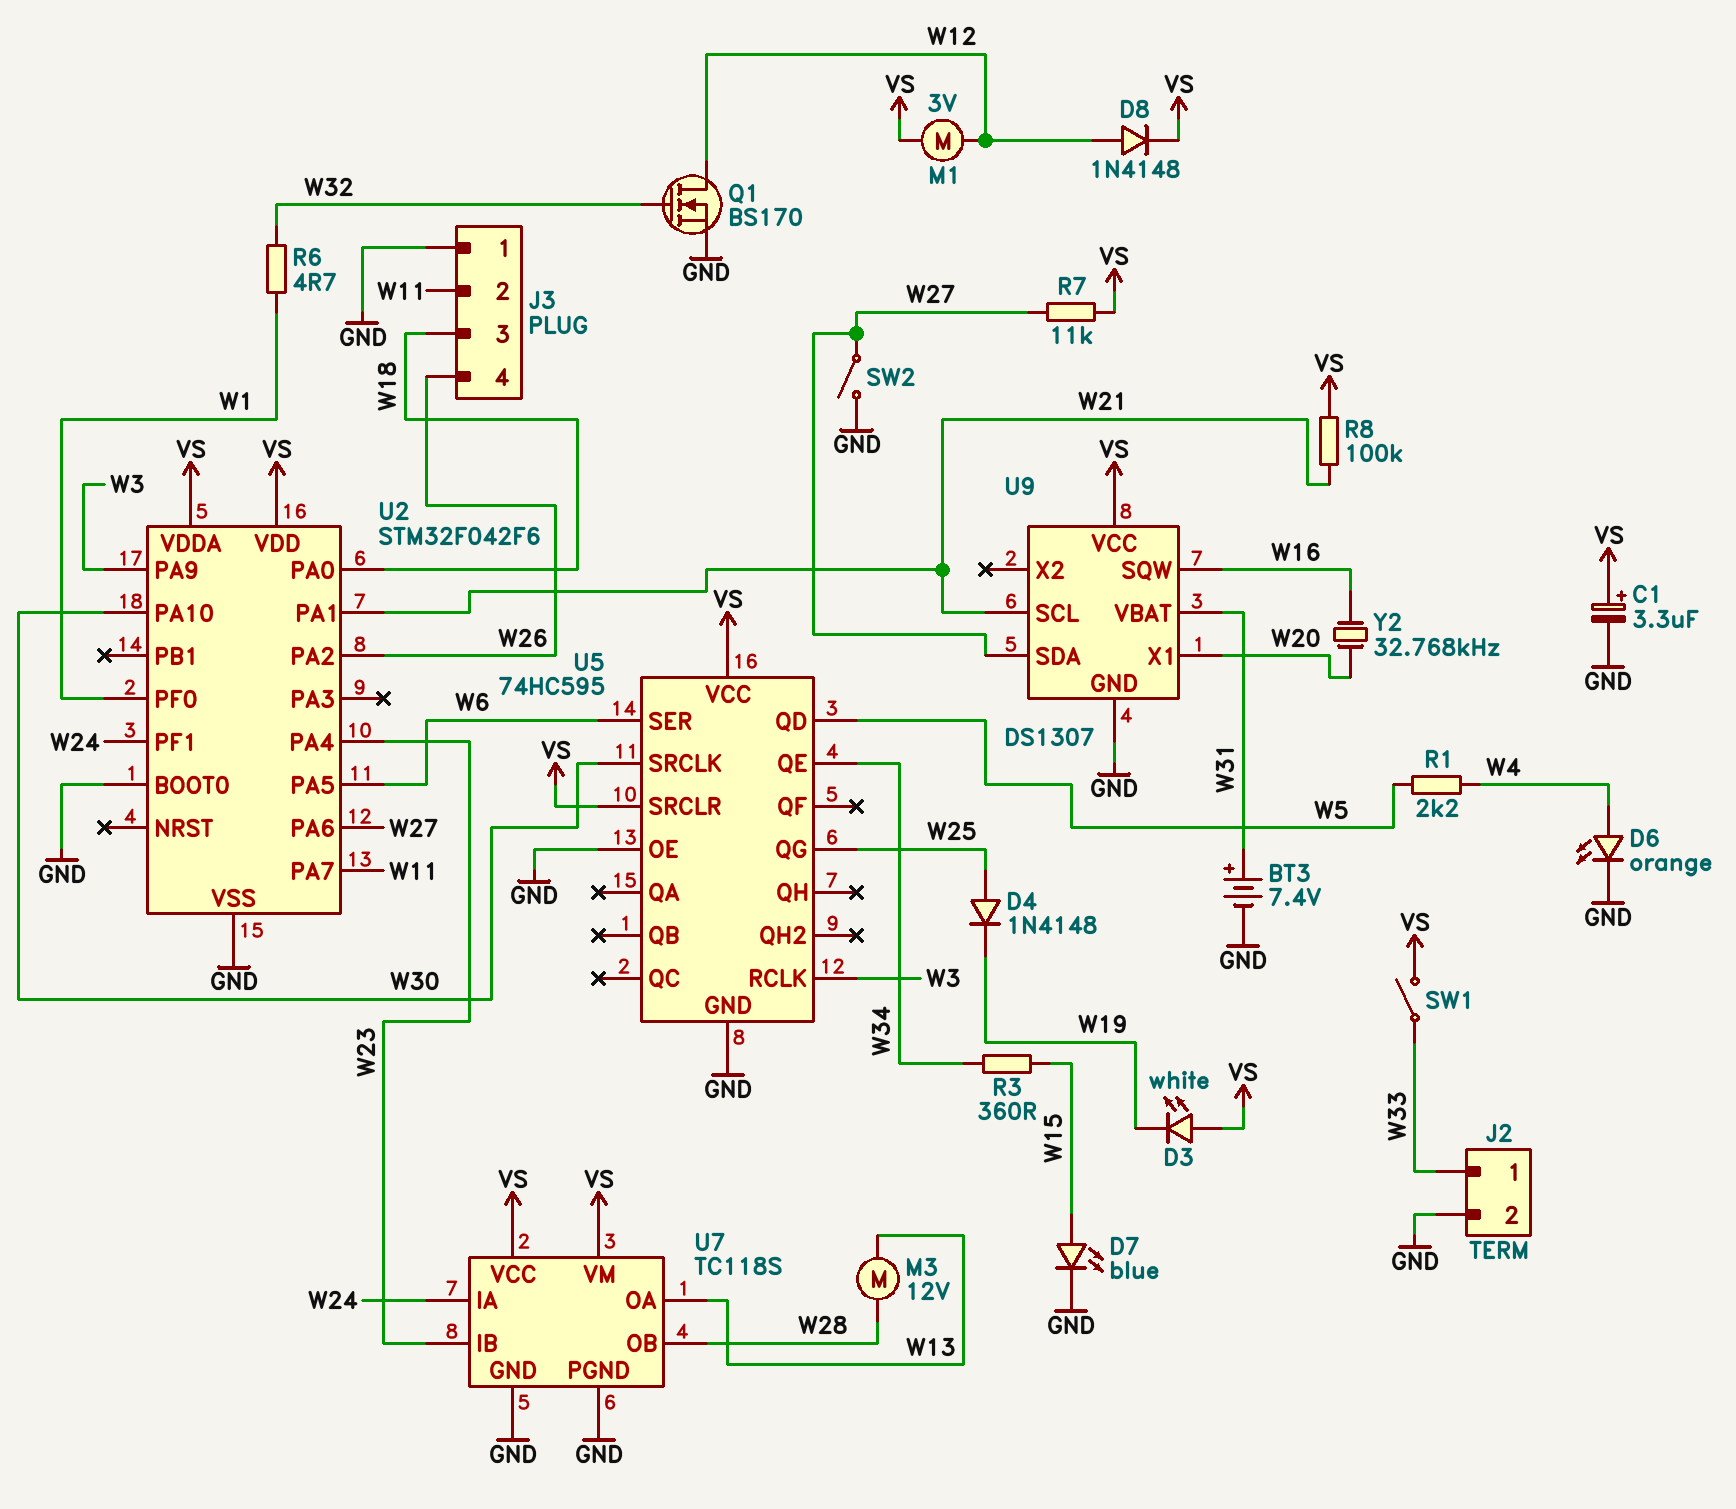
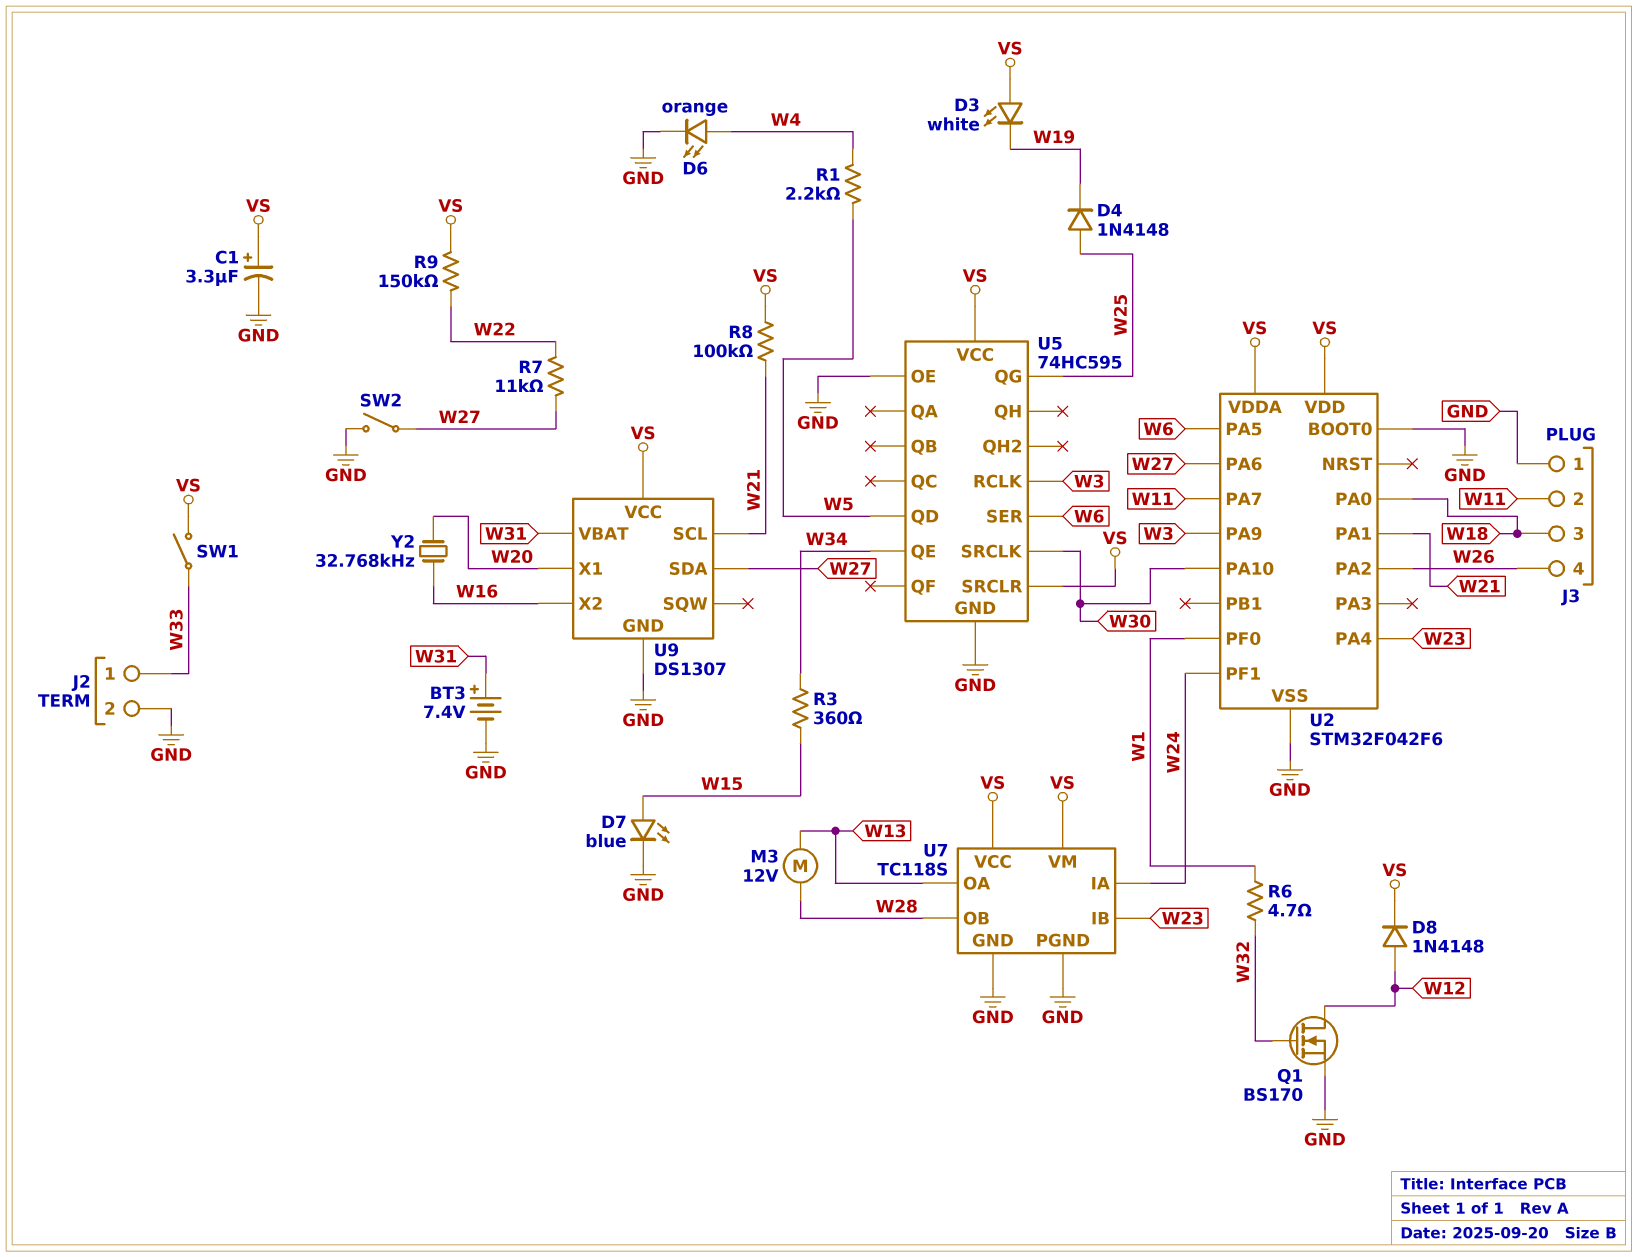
M1: motor 3V (VS, W12) -> none
R7: 11k (VS, W27) -> 11k (W22, W27)
R9: none -> 150k (VS, W22)
U9 pin SQW: W16 -> none
U9 pin X2: none -> W16

